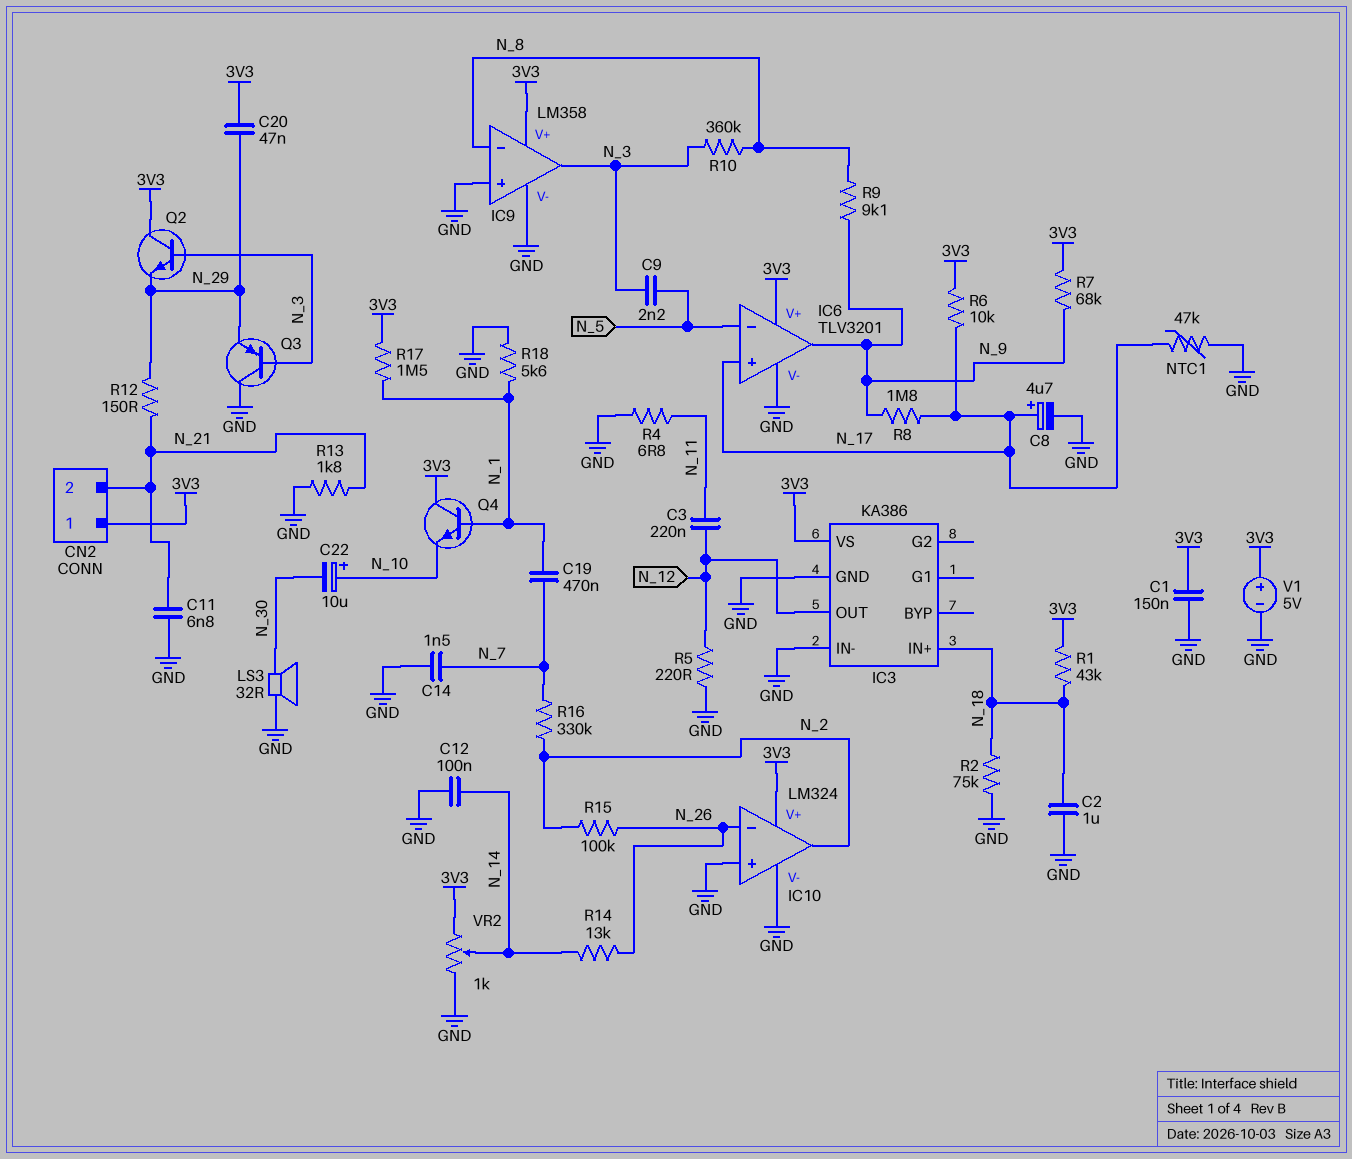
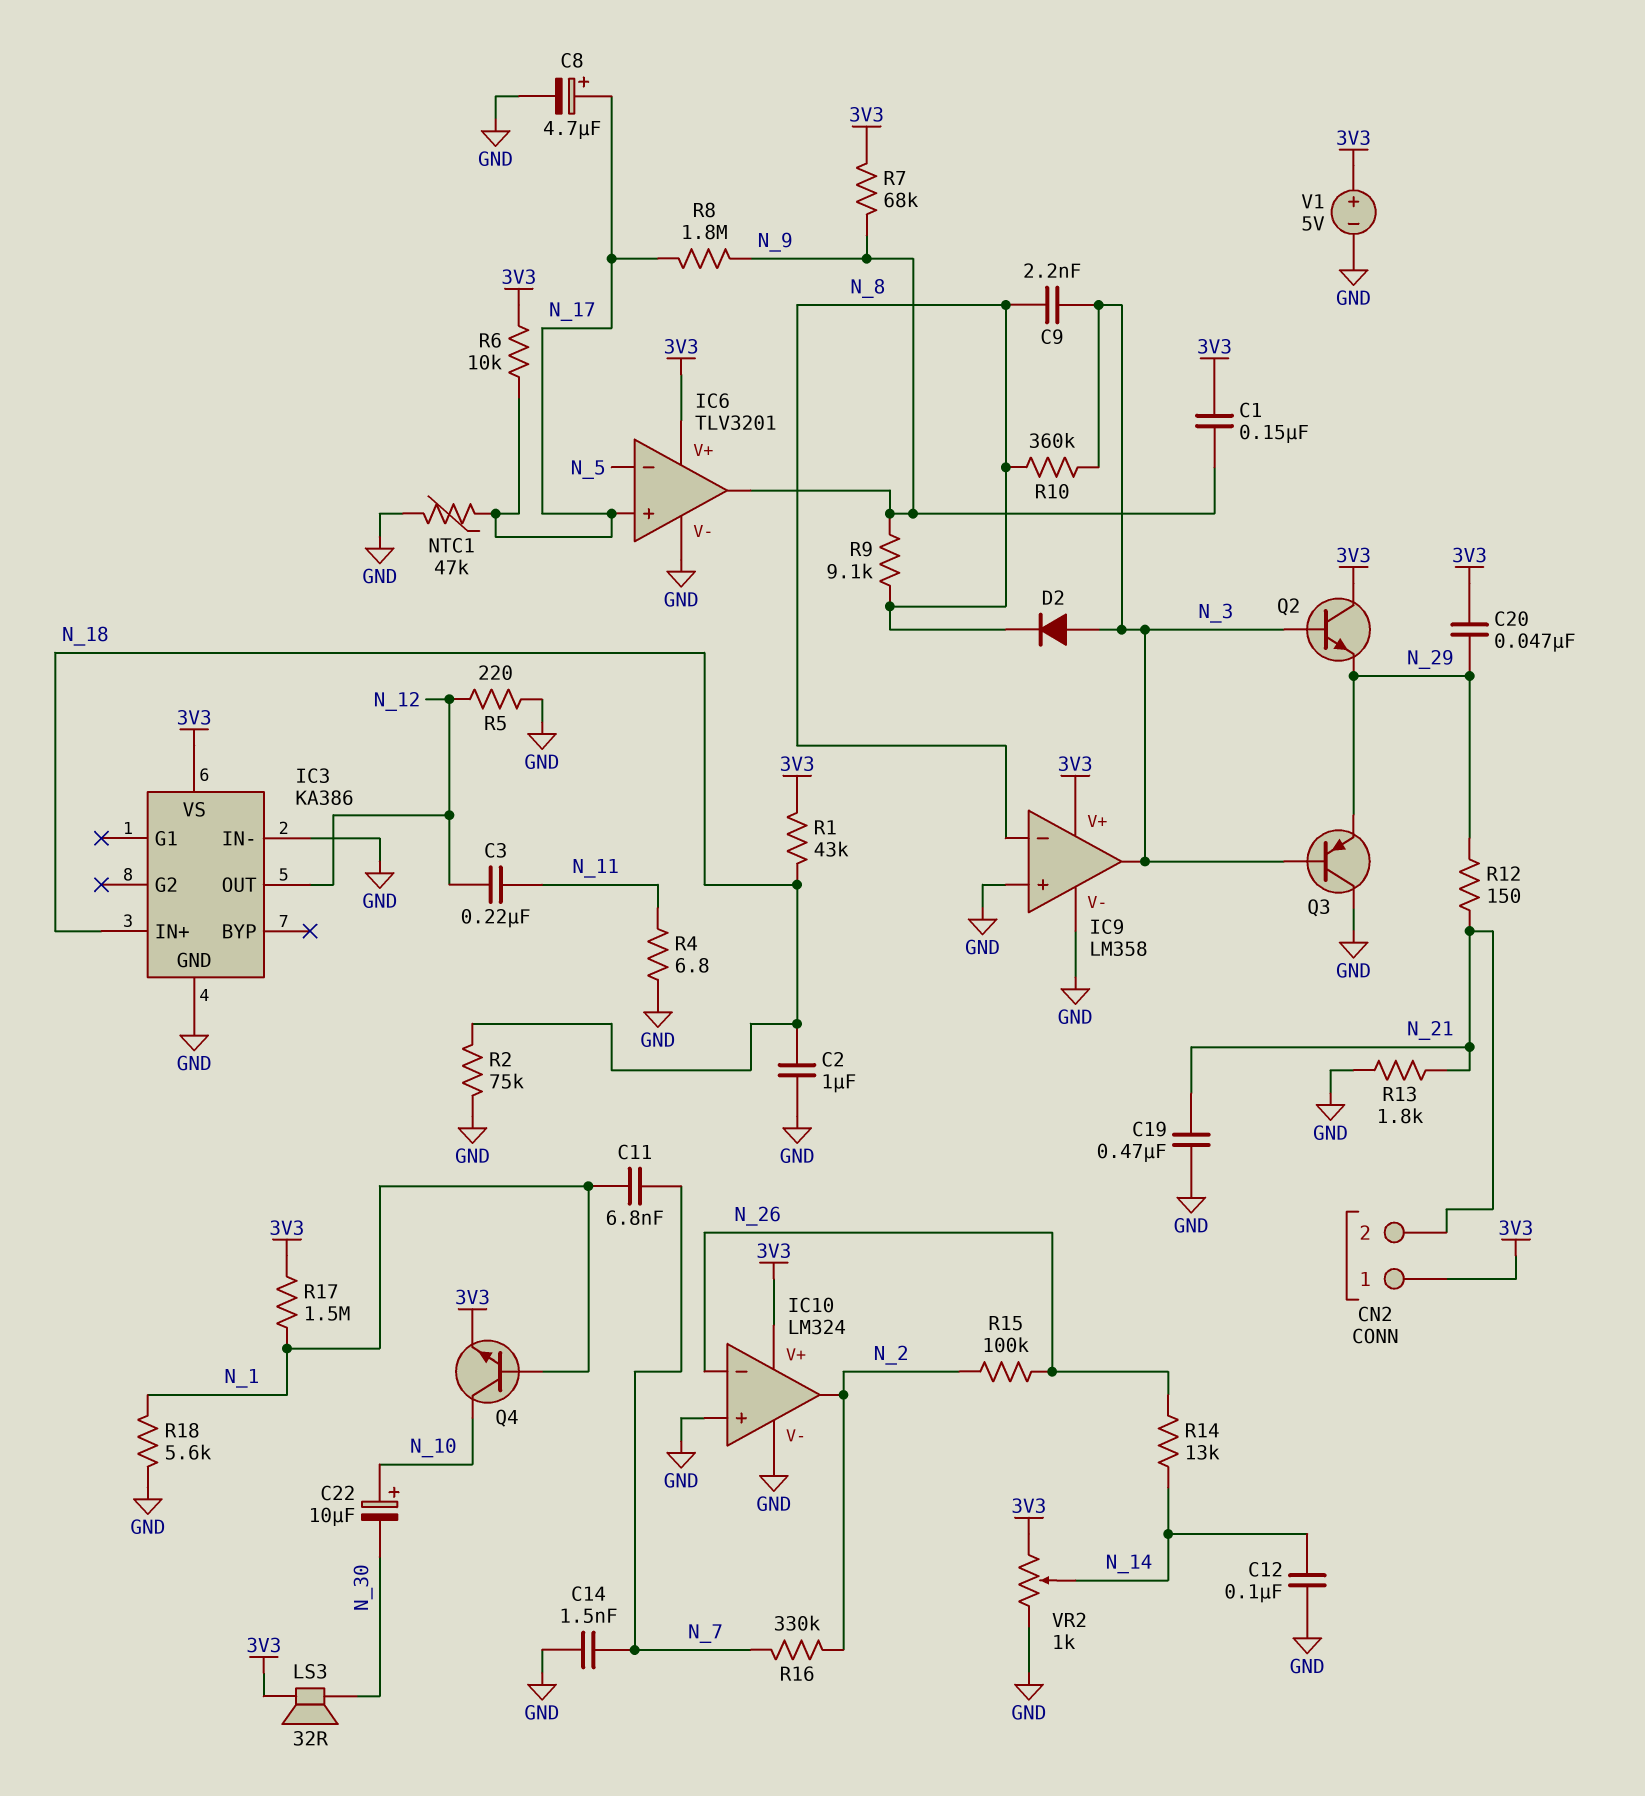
C1: 150nF (3V3, GND) -> 150nF (3V3, N_9)
C9: 2.2nF (N_3, N_5) -> 2.2nF (N_3, N_8)
C11: 6.8nF (GND, N_21) -> 6.8nF (N_1, N_7)
C19: 470nF (N_1, N_7) -> 470nF (GND, N_21)
D2: none -> diode (A N_3, K N_8)
LS3: speaker 32R (GND, N_30) -> speaker 32R (3V3, N_30)
Q4: NPN (B N_1, C 3V3, E N_10) -> NPN (B N_1, C N_10, E 3V3)

